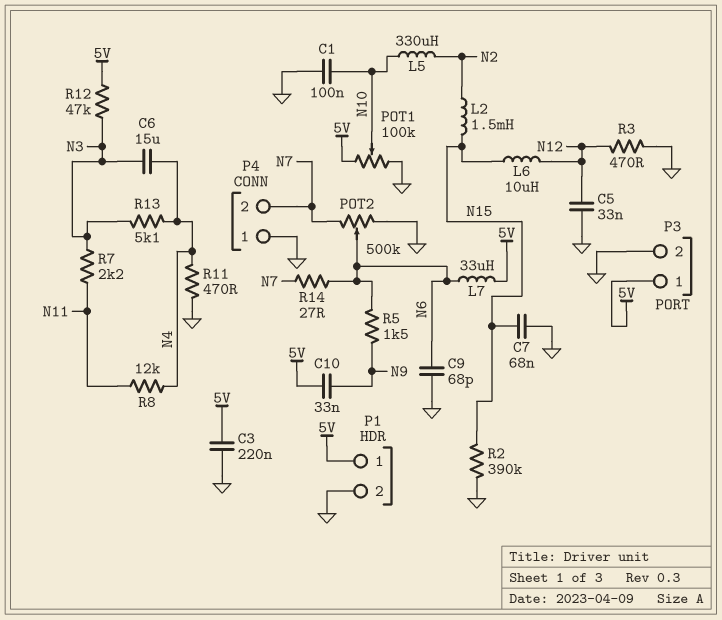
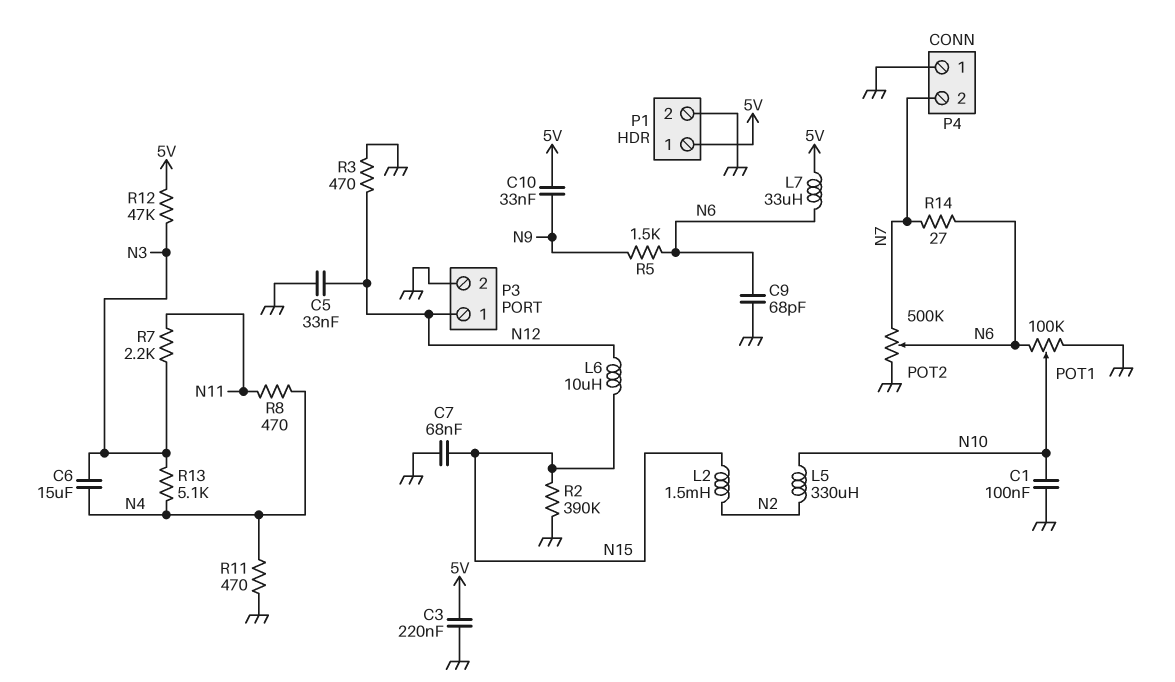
P3 pin 1: 5V -> N12
POT1: 100k (5V, GND, wiper N10) -> 100k (GND, N6, wiper N10)
R8: 12k (N4, N11) -> 470 (N4, N11)

